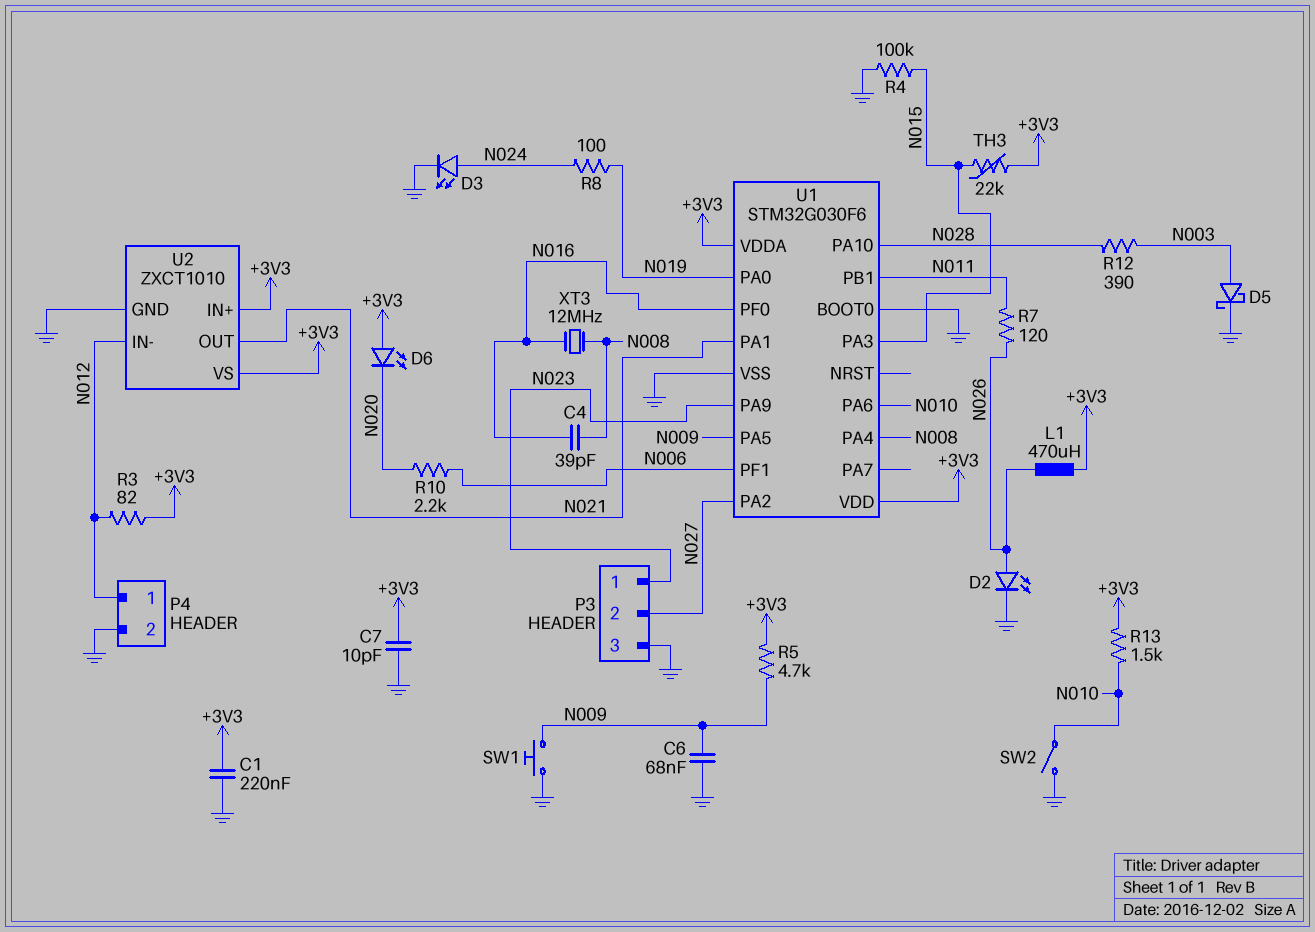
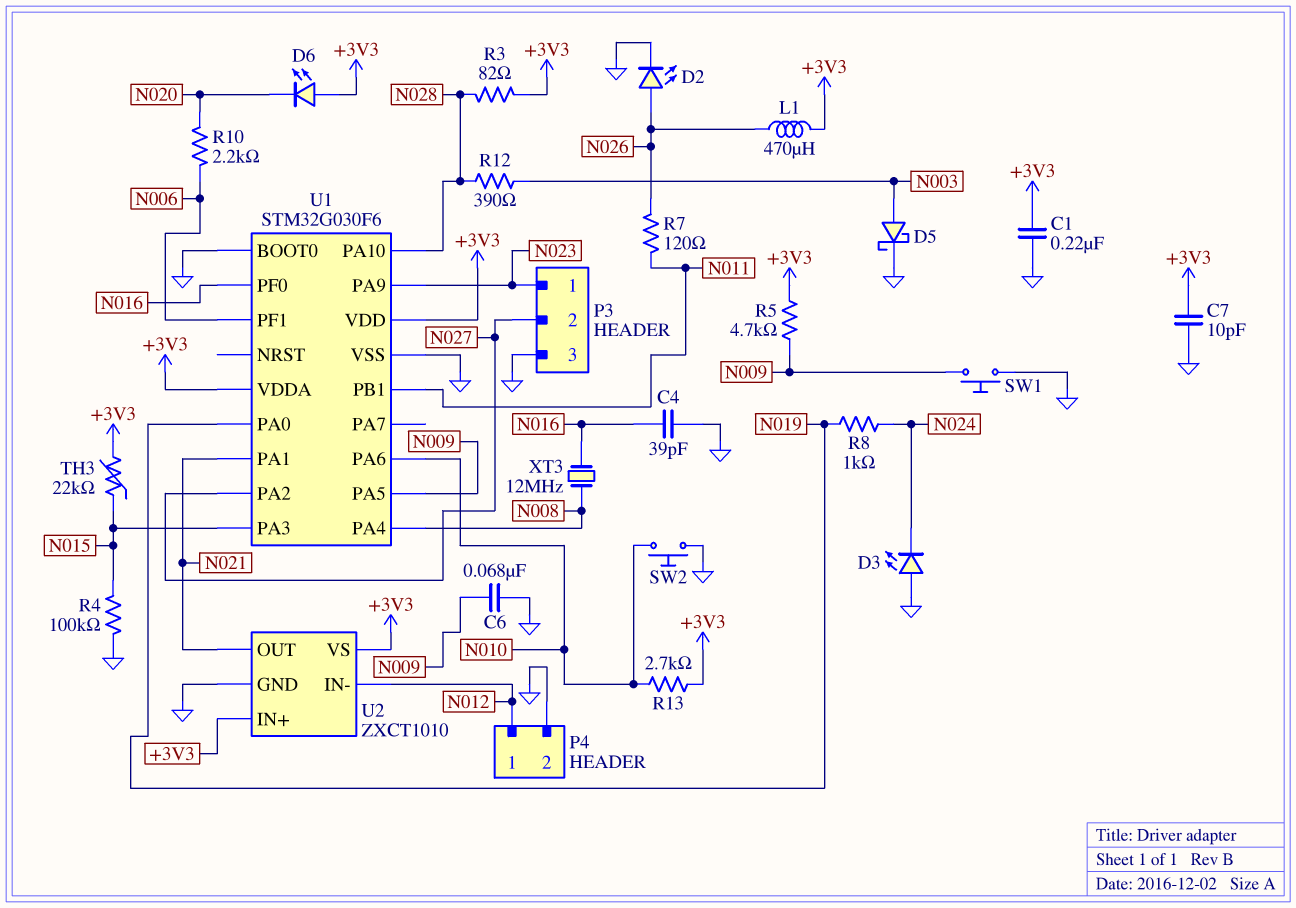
C4: 39pF (N008, N016) -> 39pF (GND, N016)
D3: LED (A N024, K GND) -> LED (A GND, K N024)
R3: 82 (+3V3, N012) -> 82 (+3V3, N028)
R8: 100 (N019, N024) -> 1k (N019, N024)
R13: 1.5k (+3V3, N010) -> 2.7k (+3V3, N010)
SW2: switch (GND, N010) -> button (GND, N010)

